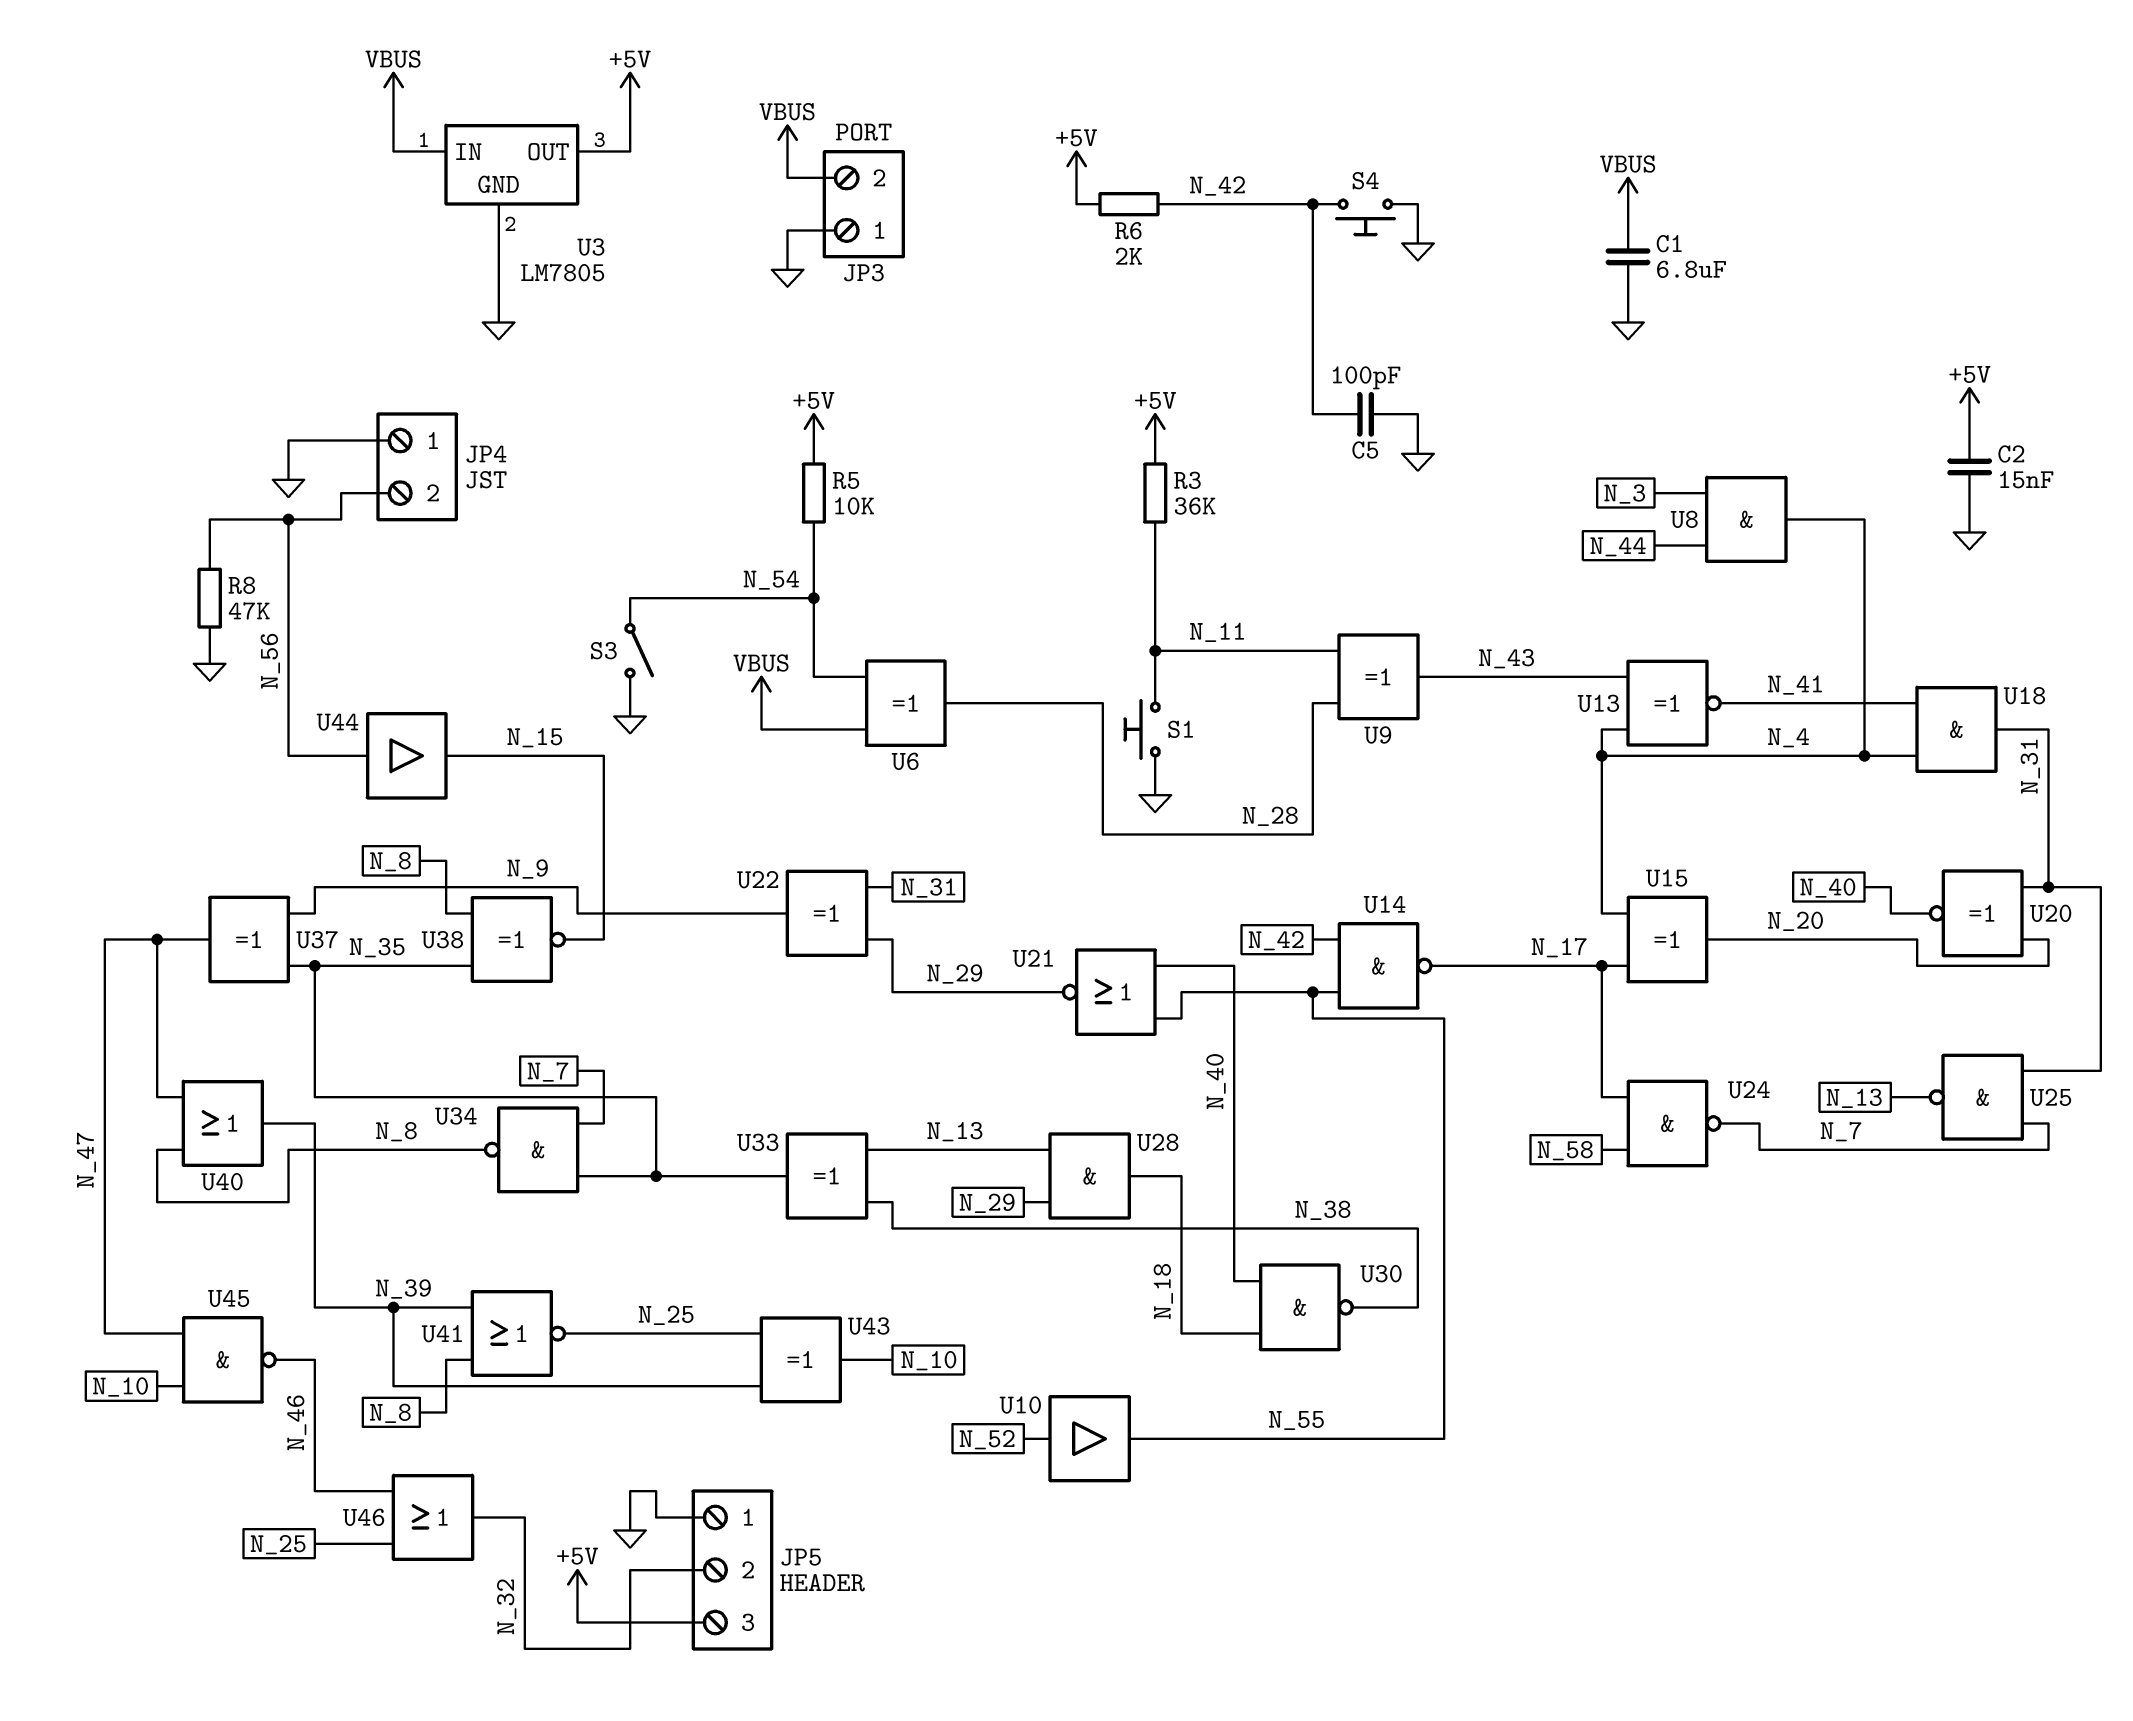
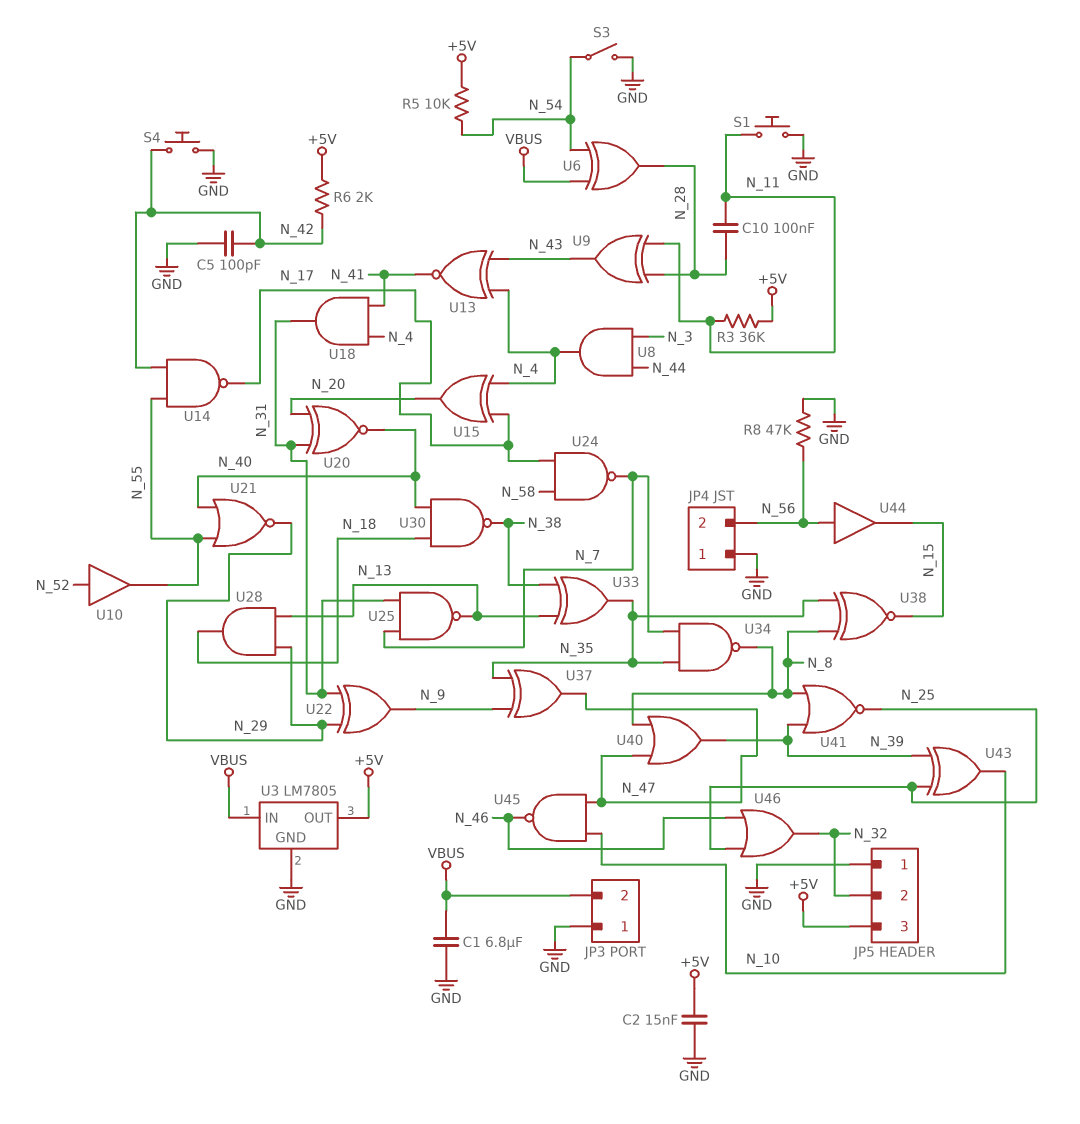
C10: none -> 100nF (N_11, N_28)

